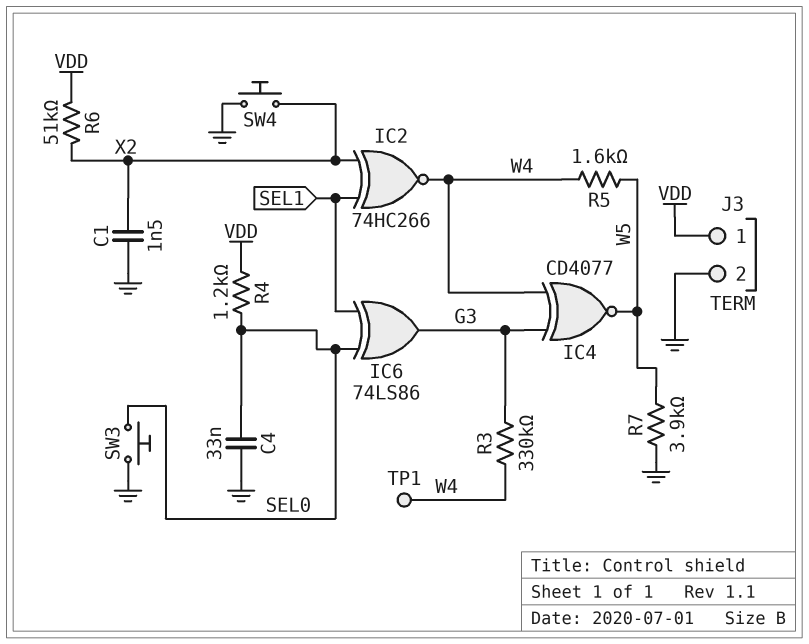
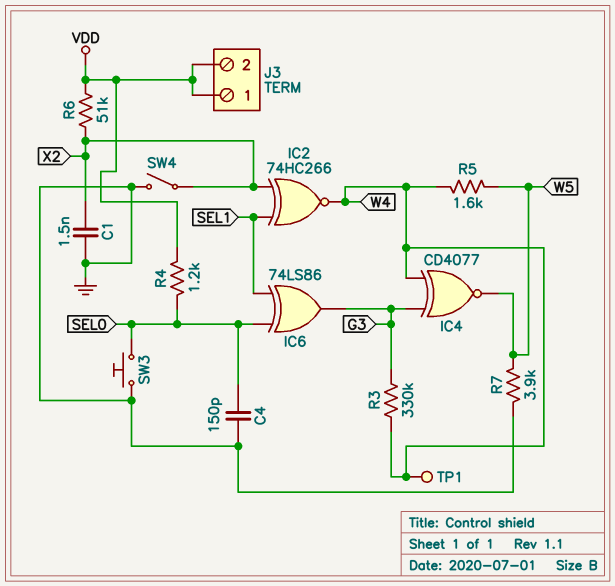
C4: 33nF (GND, SEL0) -> 150pF (GND, SEL0)
J3 pin 2: GND -> VDD
SW4: button (GND, X2) -> switch (GND, X2)

